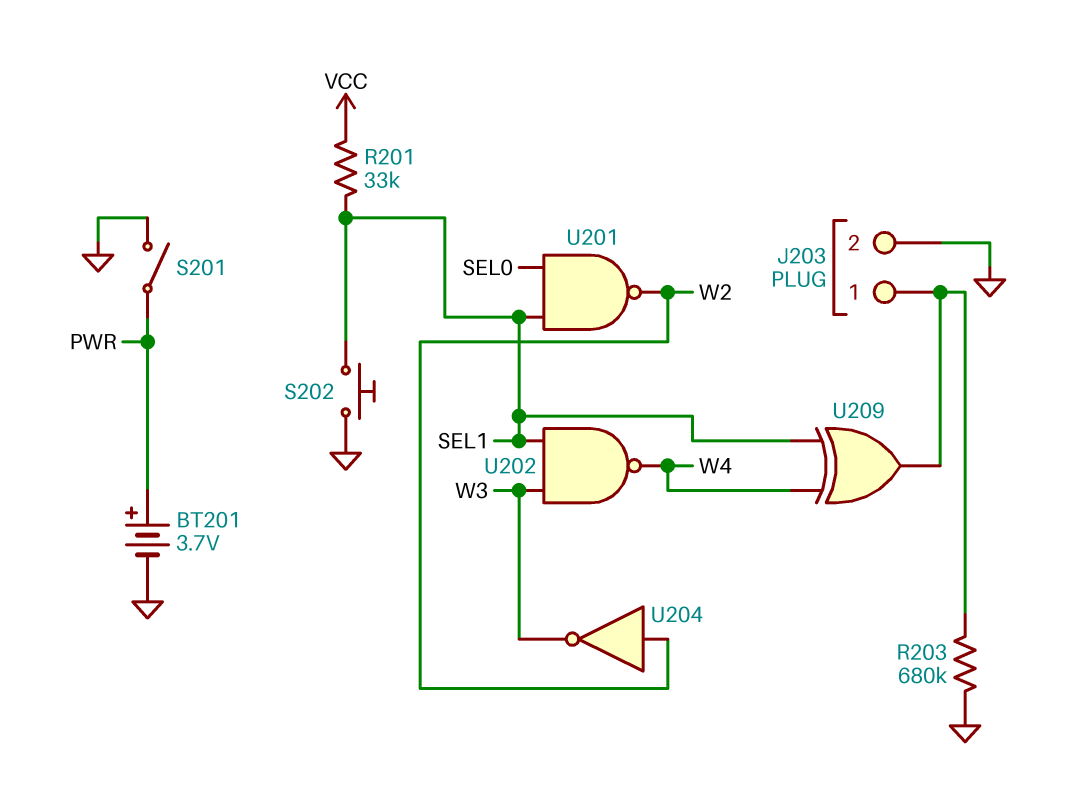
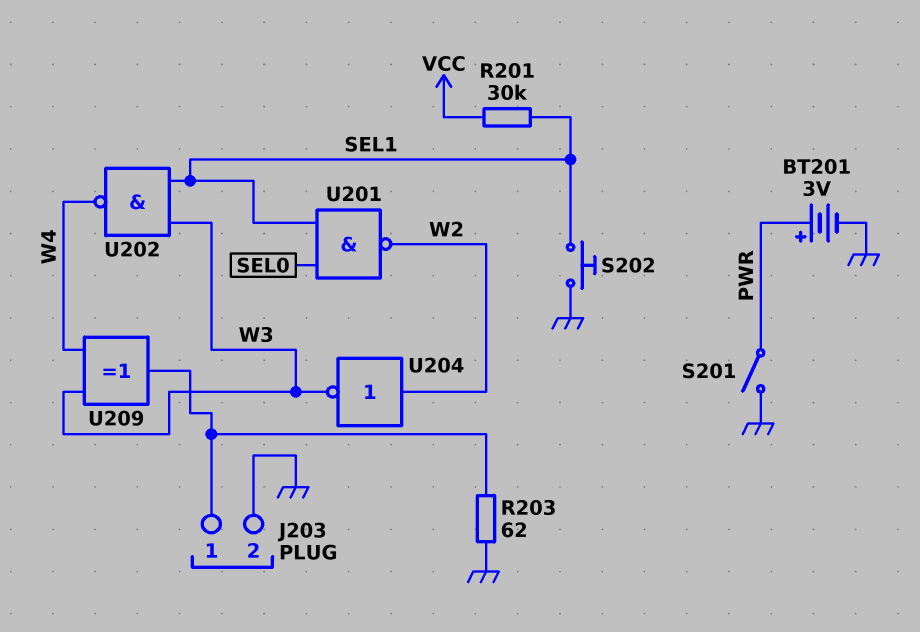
BT201: 3.7V (plus PWR, minus GND) -> 3V (plus PWR, minus GND)
R201: 33k (SEL1, VCC) -> 30k (SEL1, VCC)
R203: 680k (GND, J203/1) -> 62 (GND, J203/1)
U209: XOR (in SEL1, in W4, out J203/1) -> XOR (in W3, in W4, out J203/1)

